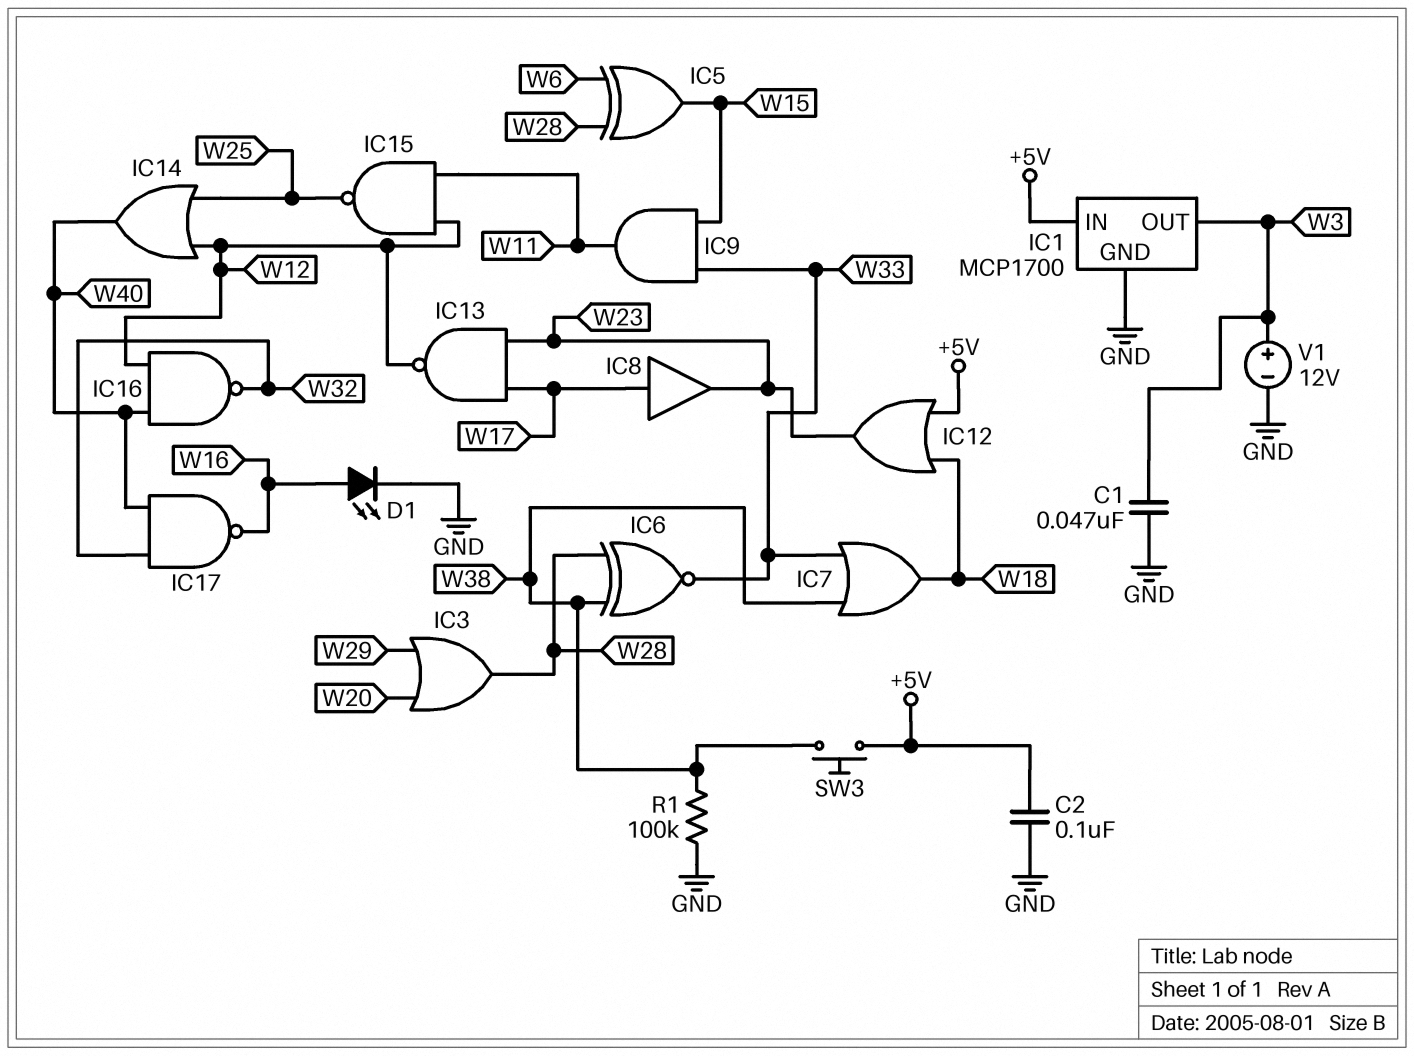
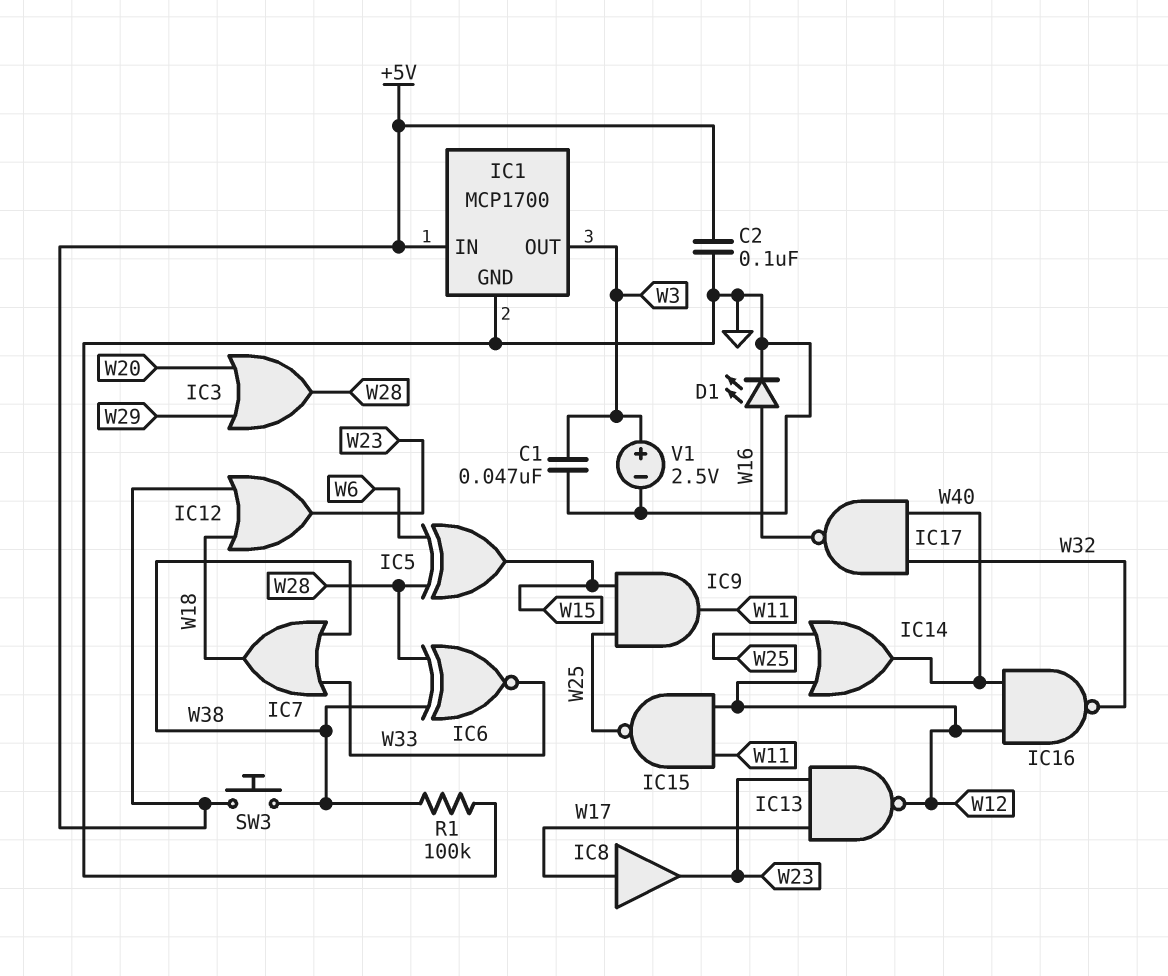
IC9: AND (in W15, in W33, out W11) -> AND (in W15, in W25, out W11)
V1: 12V (plus W3, minus GND) -> 2.5V (plus W3, minus GND)

